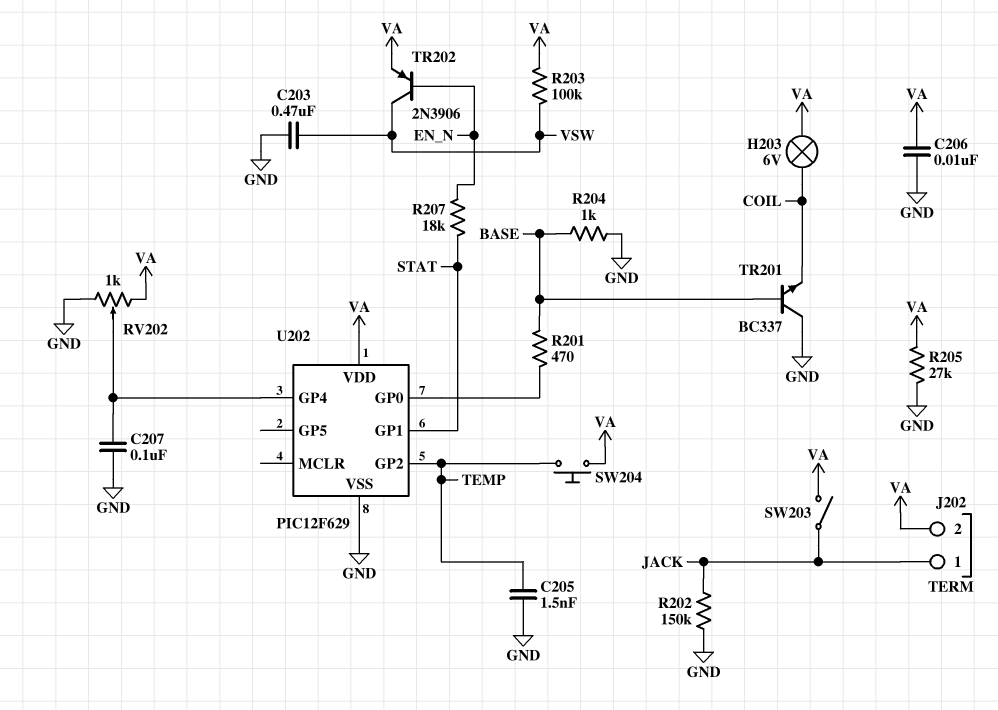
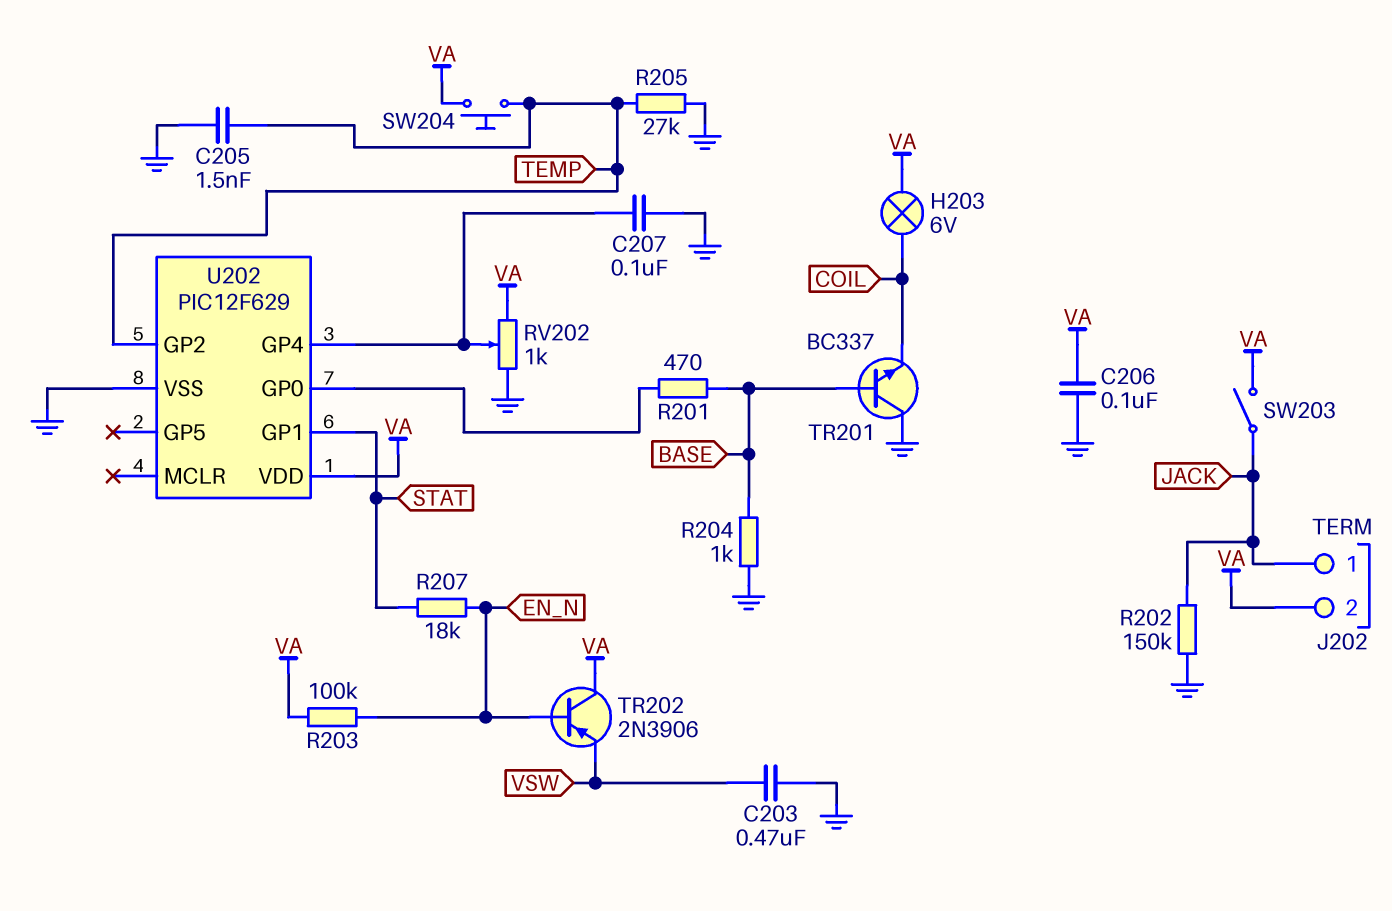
C206: 10nF (GND, VA) -> 100nF (GND, VA)
R203: 100k (VA, VSW) -> 100k (EN_N, VA)
R205: 27k (GND, VA) -> 27k (GND, TEMP)
TR202: PNP 2N3906 (B EN_N, C VSW, E VA) -> PNP 2N3906 (B EN_N, C VA, E VSW)

